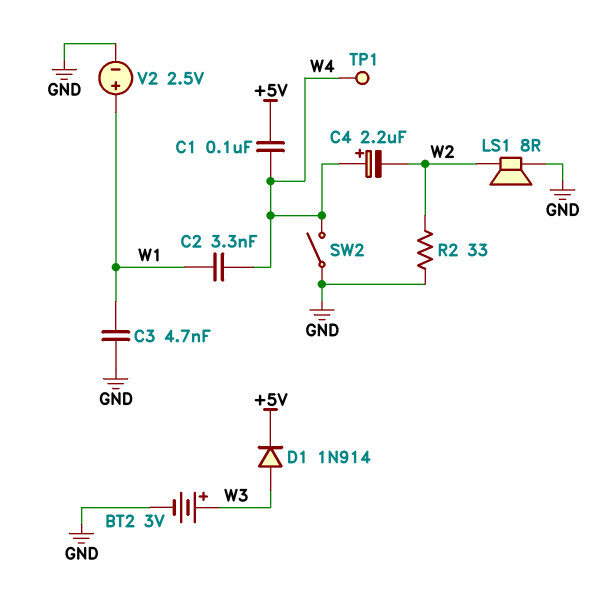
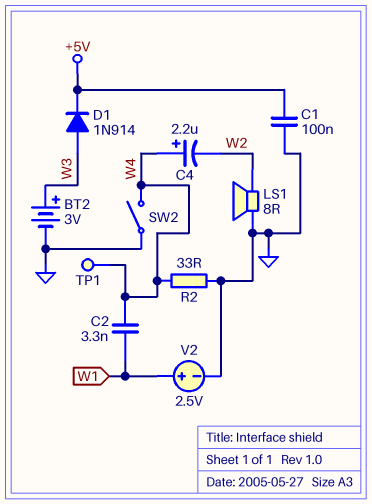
C1: 100nF (+5V, W4) -> 100nF (+5V, GND)
C3: 4.7nF (GND, W1) -> none
R2: 33 (GND, W2) -> 33 (GND, W4)

